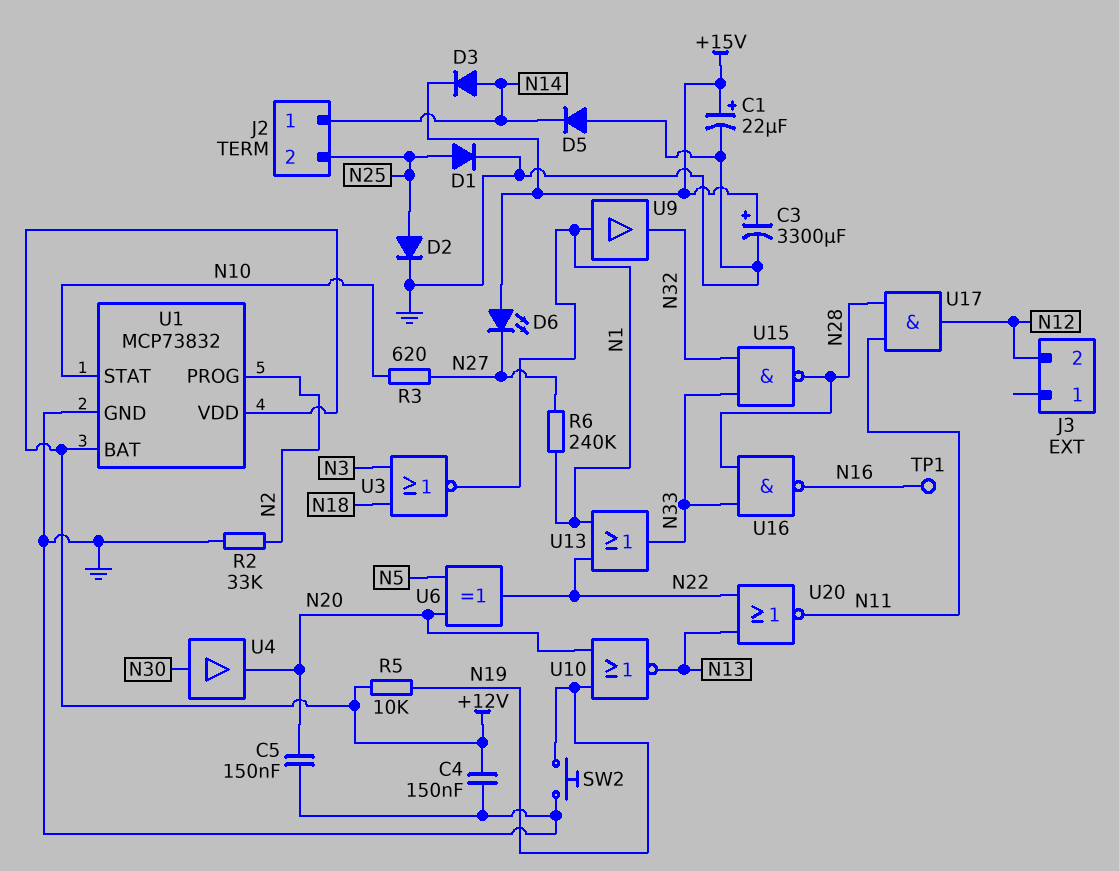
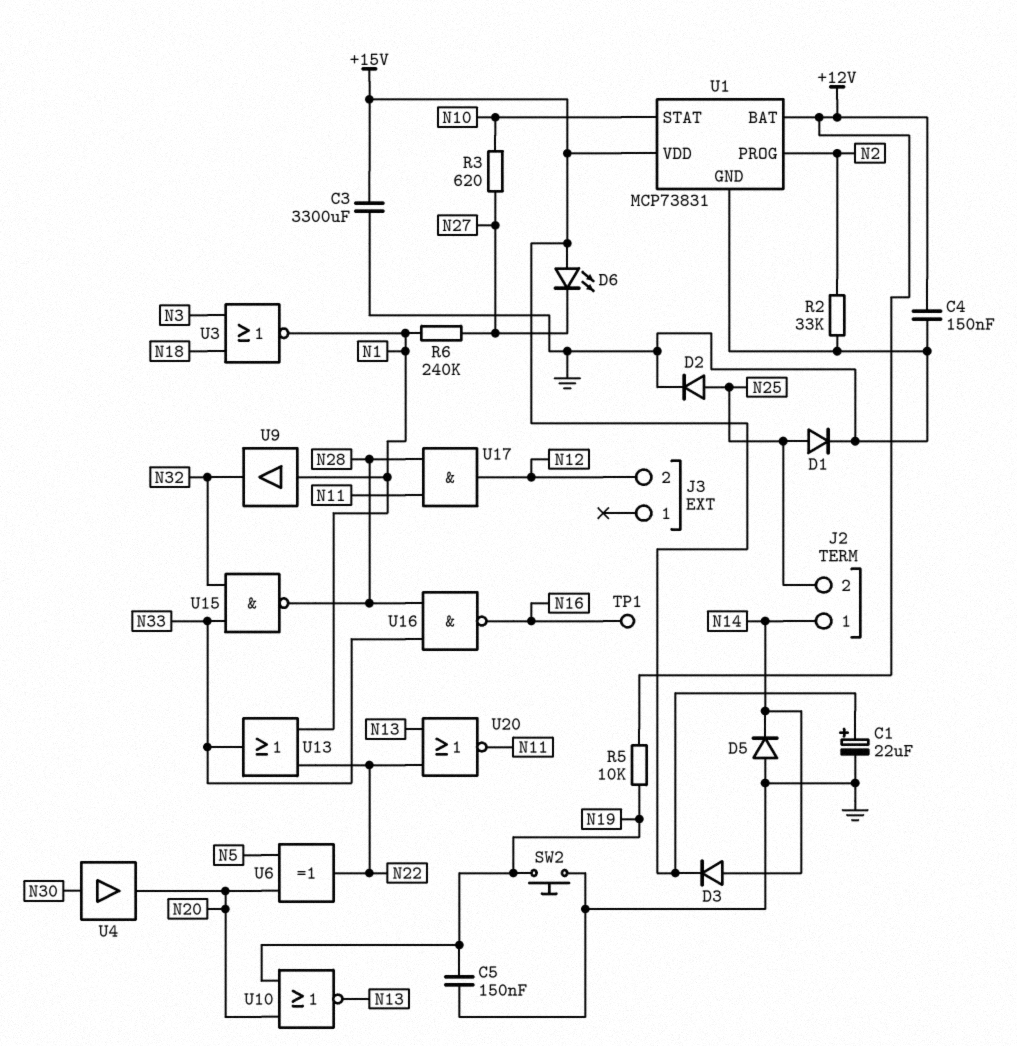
C3: 3300uF (plus +15V, minus GND) -> 3300uF (+15V, GND)
C5: 150nF (GND, N20) -> 150nF (GND, N19)
U1: MCP73832 -> MCP73831
U1 pin VDD: +12V -> +15V

